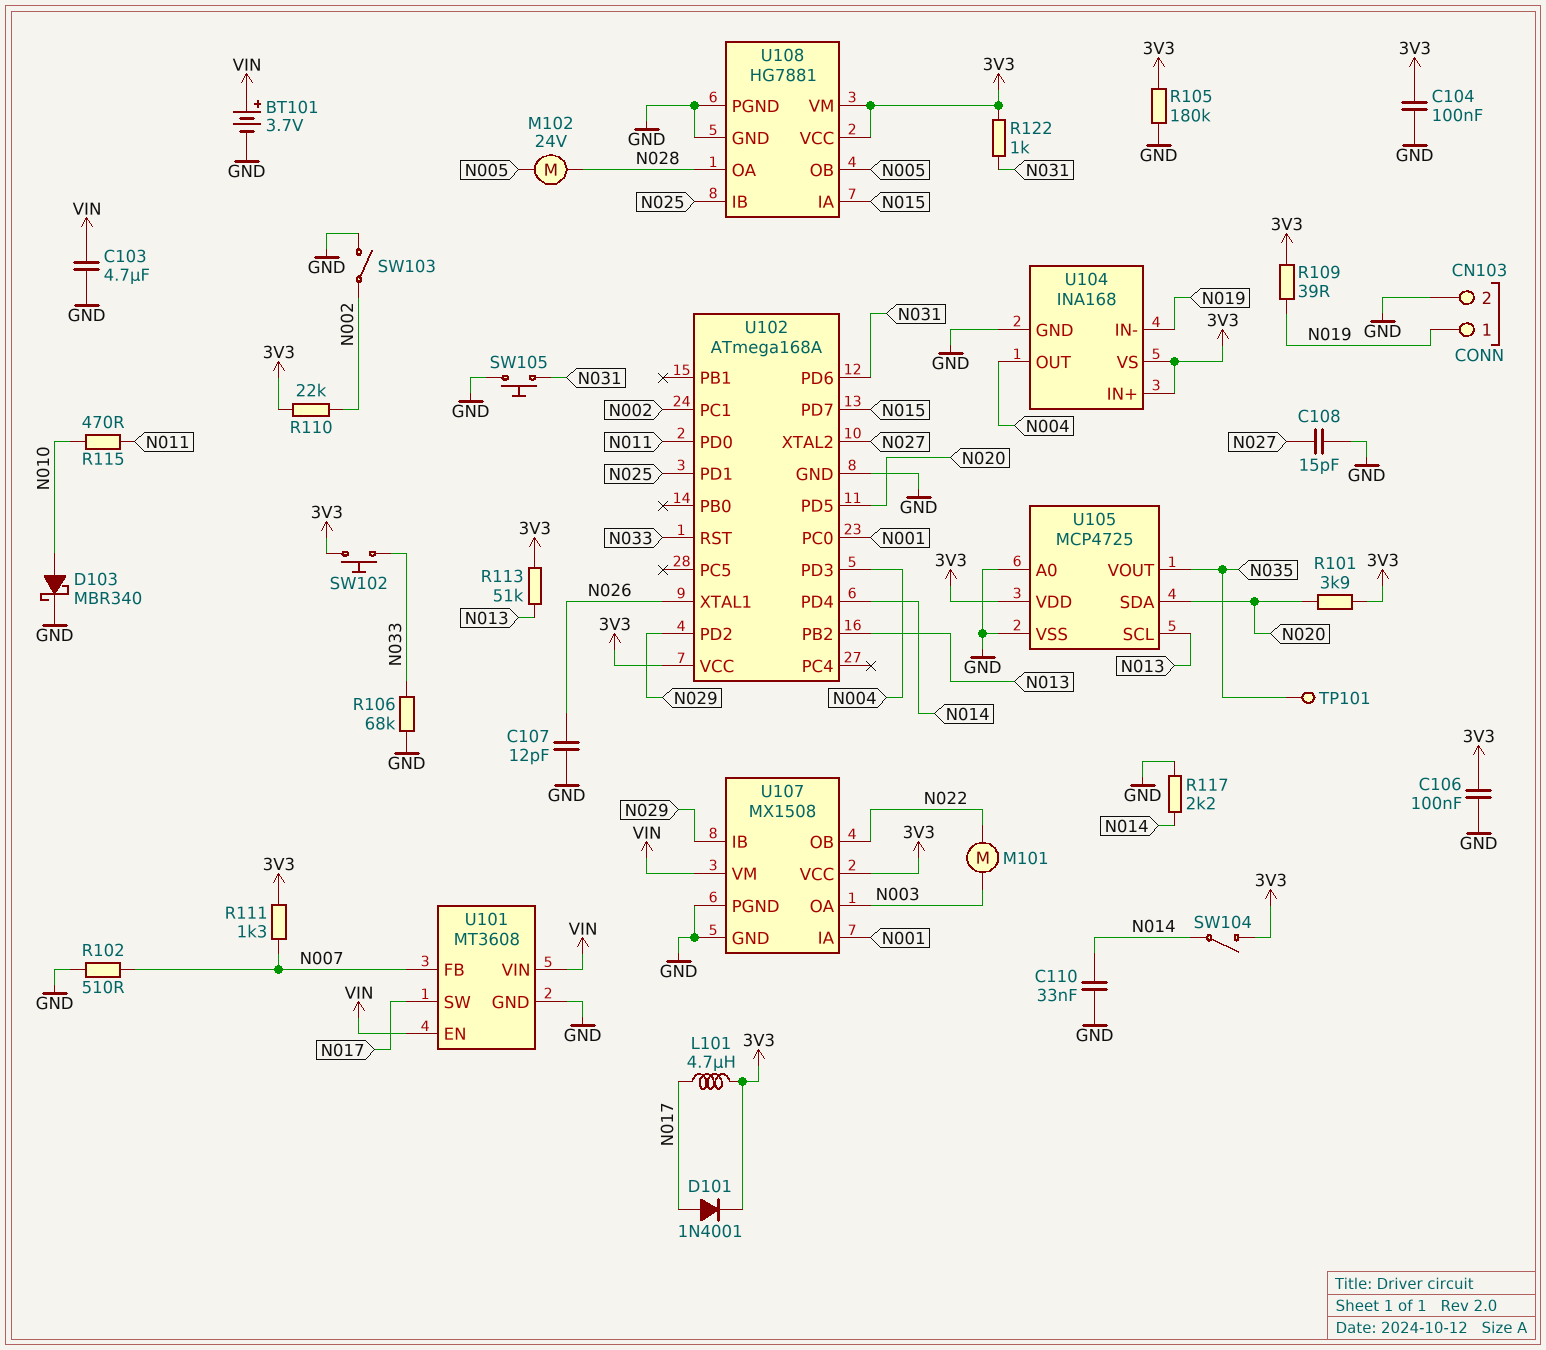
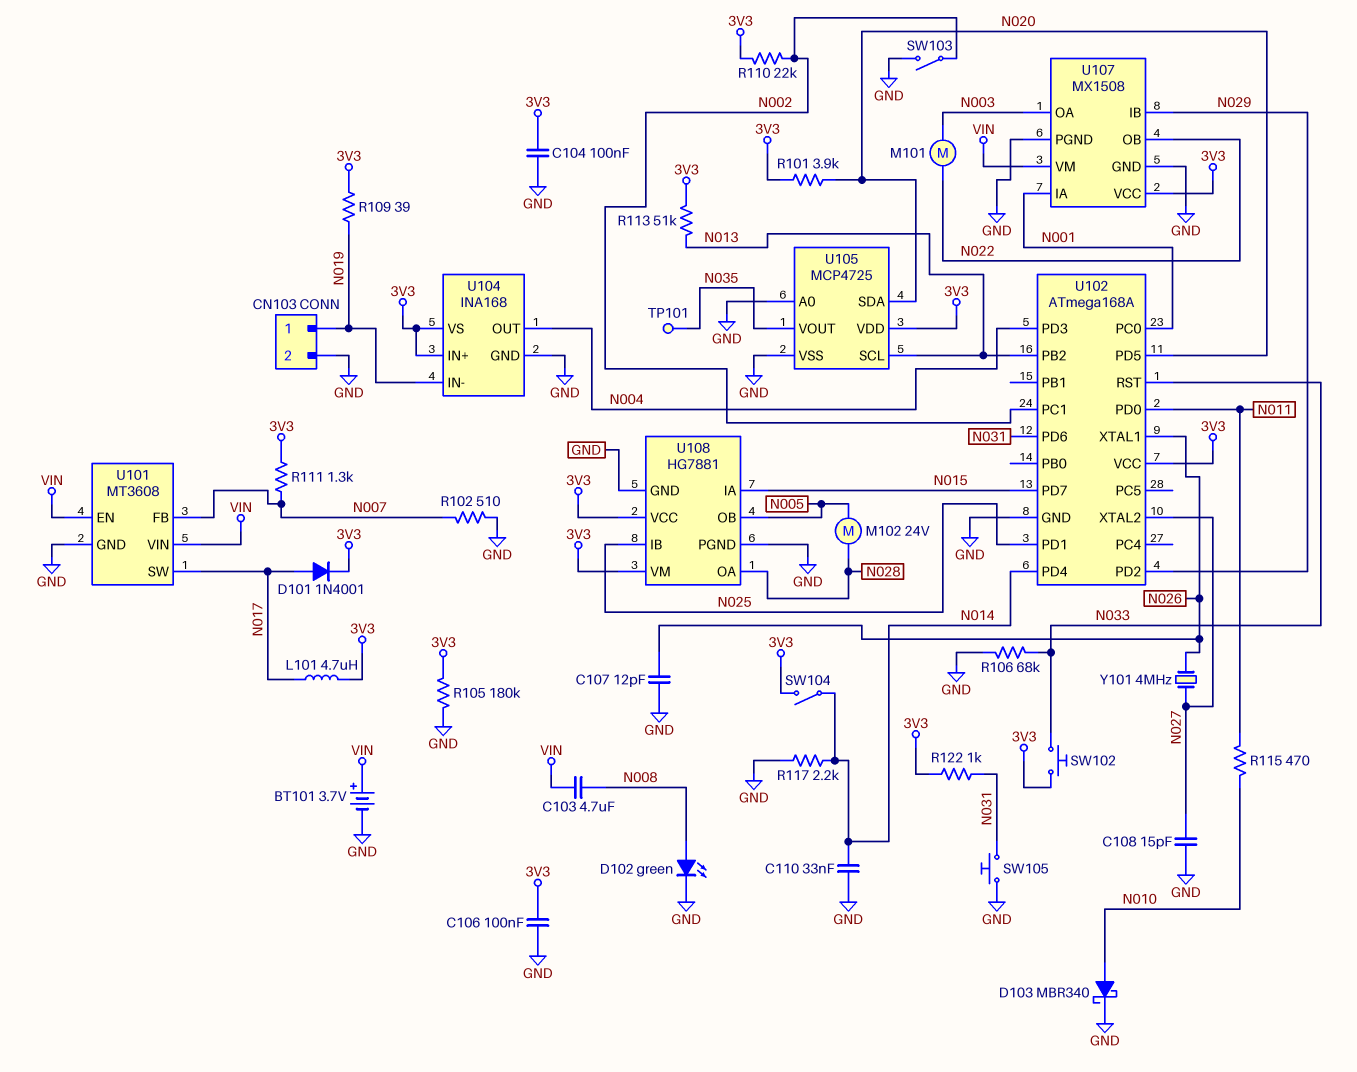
C103: 4.7uF (GND, VIN) -> 4.7uF (N008, VIN)
D102: none -> LED green (A N008, K GND)
Y101: none -> 4MHz (N026, N027)

